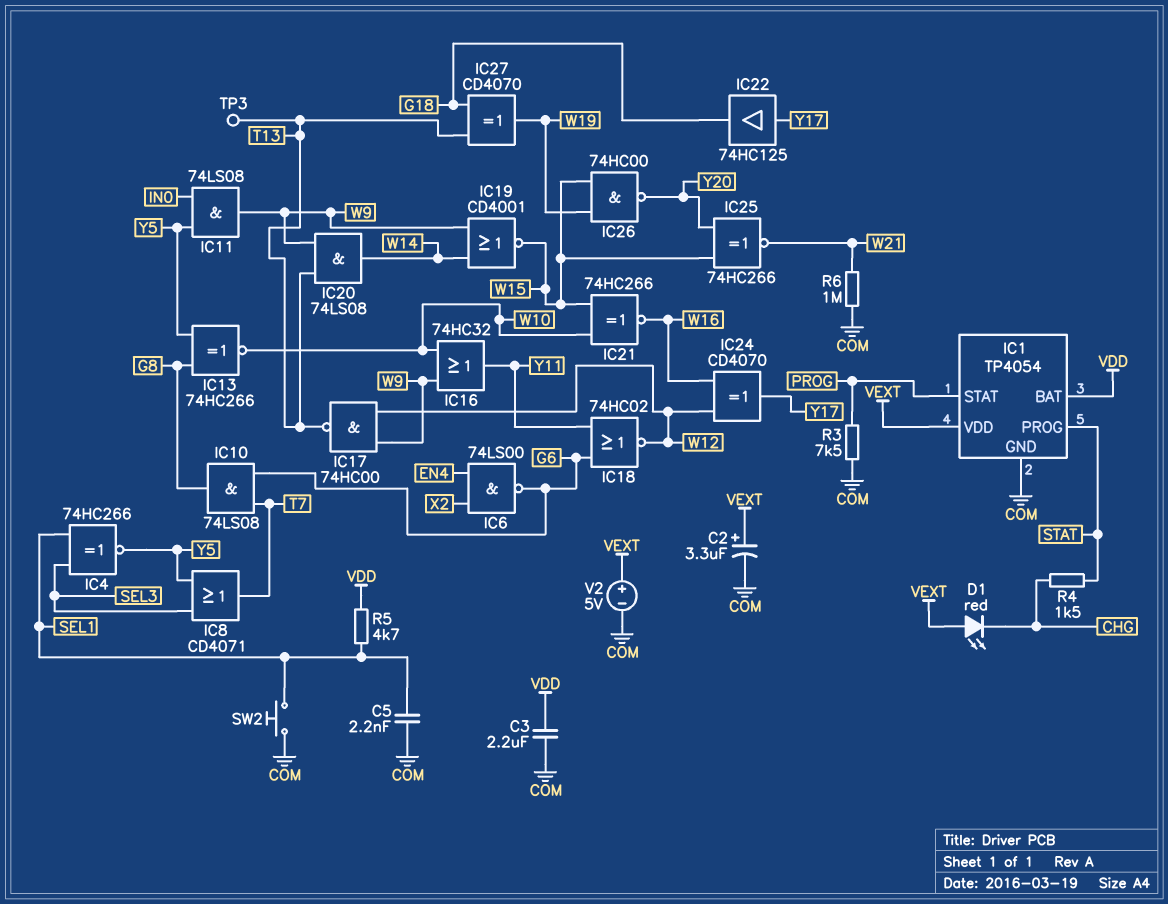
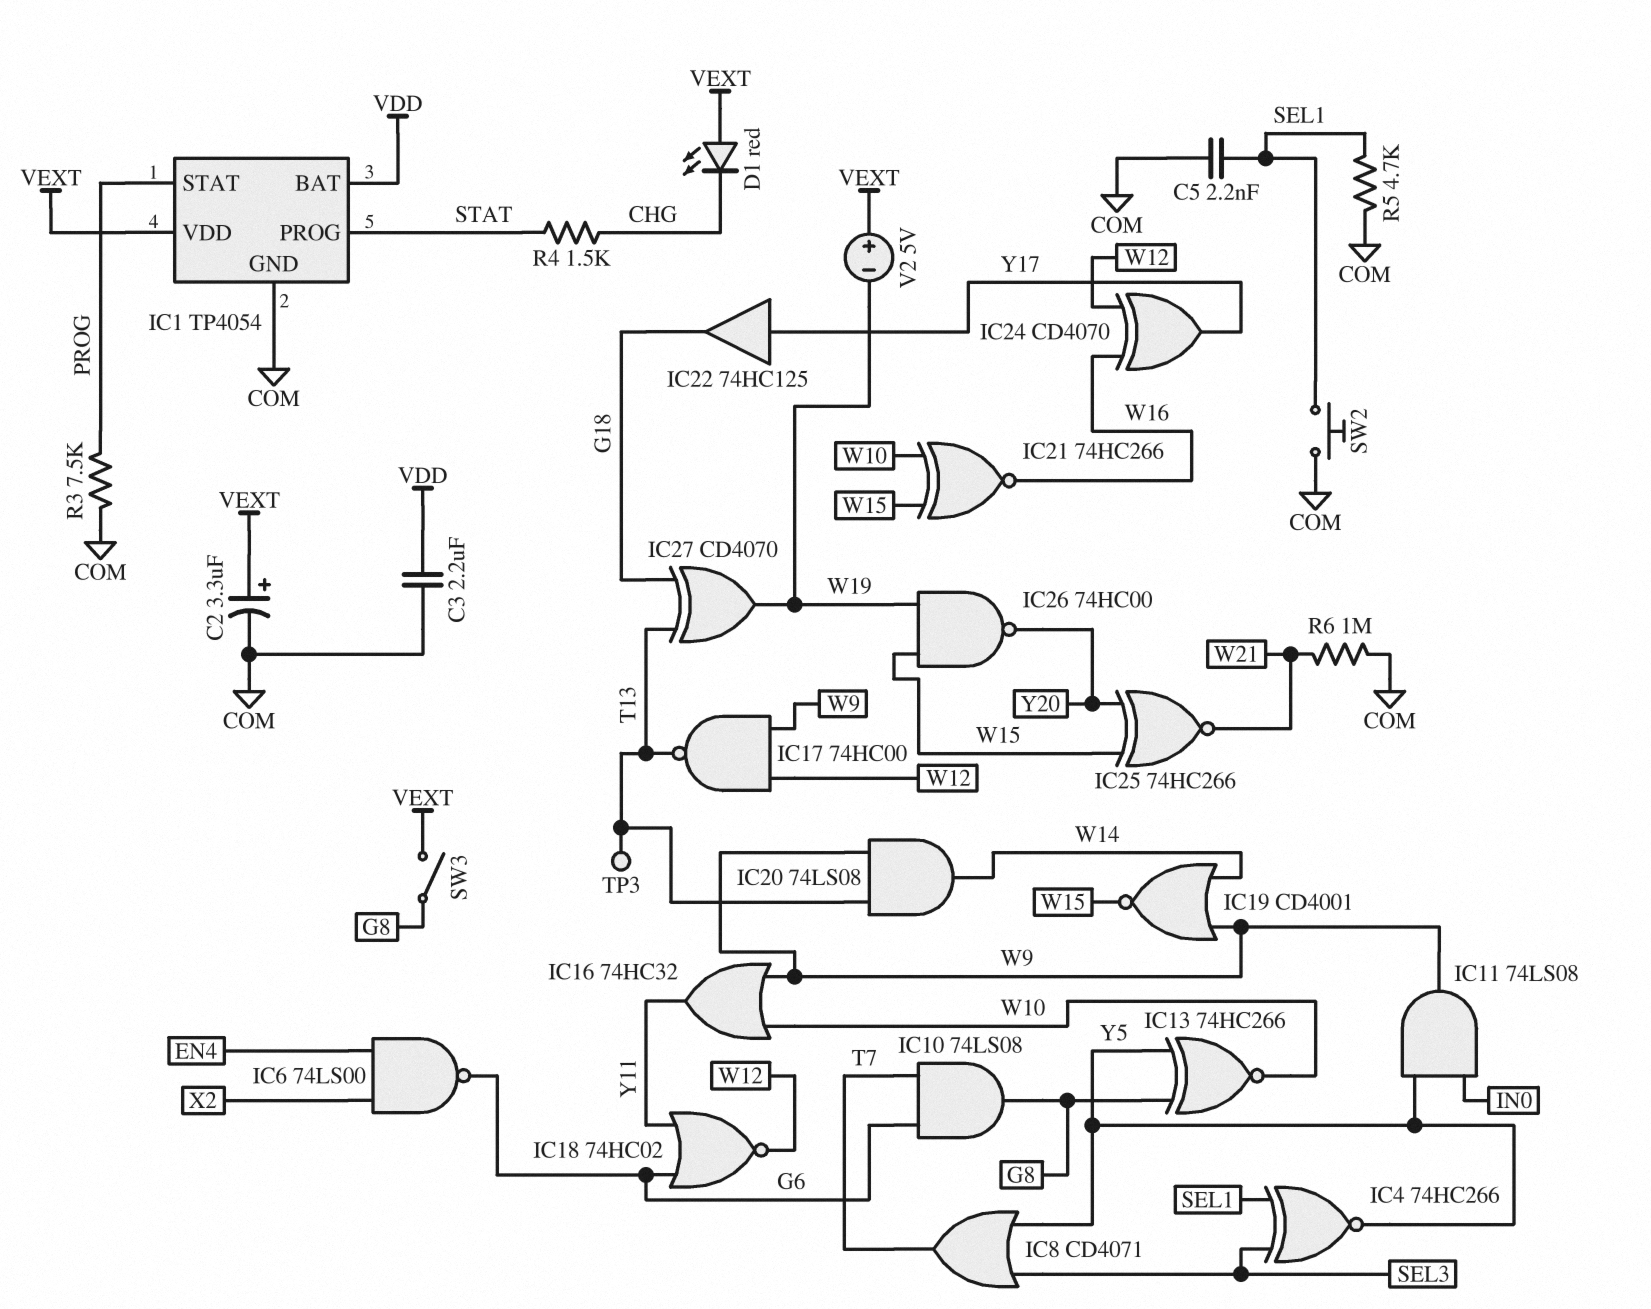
R5: 4.7k (SEL1, VDD) -> 4.7k (COM, SEL1)
SW3: none -> switch (G8, VEXT)
V2: 5V (plus VEXT, minus COM) -> 5V (plus VEXT, minus W19)

